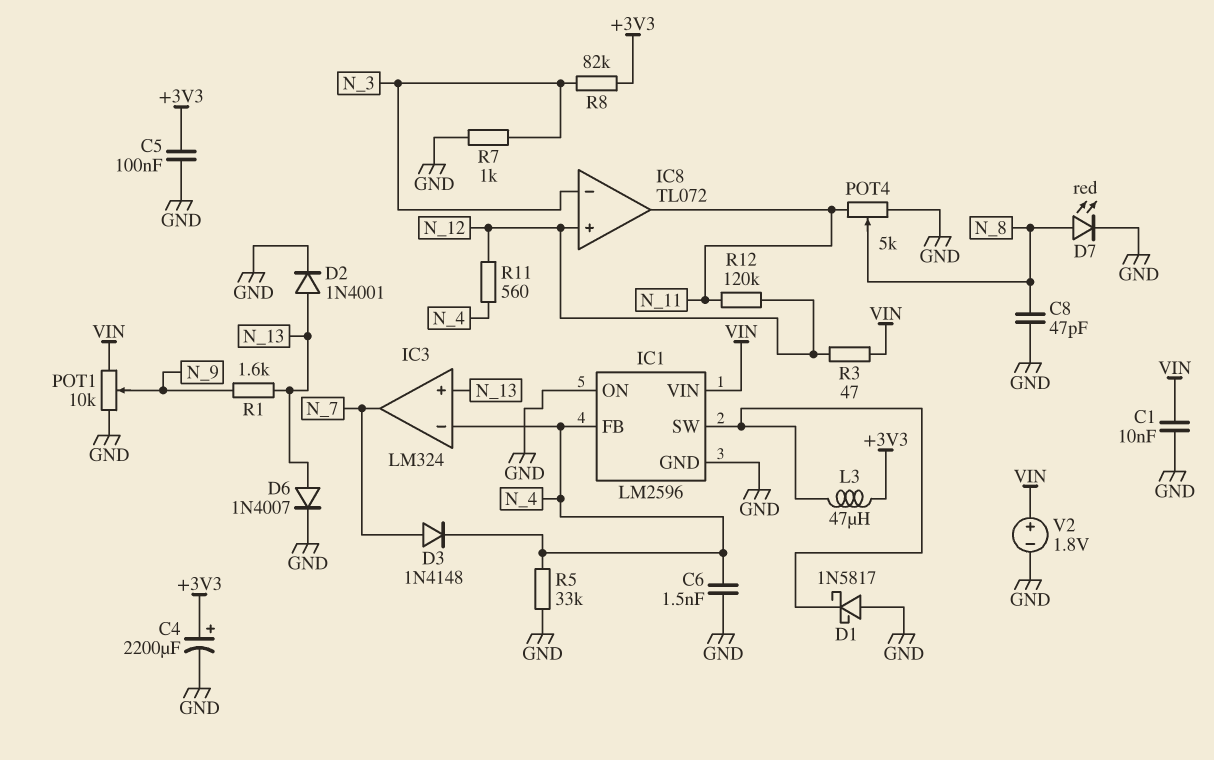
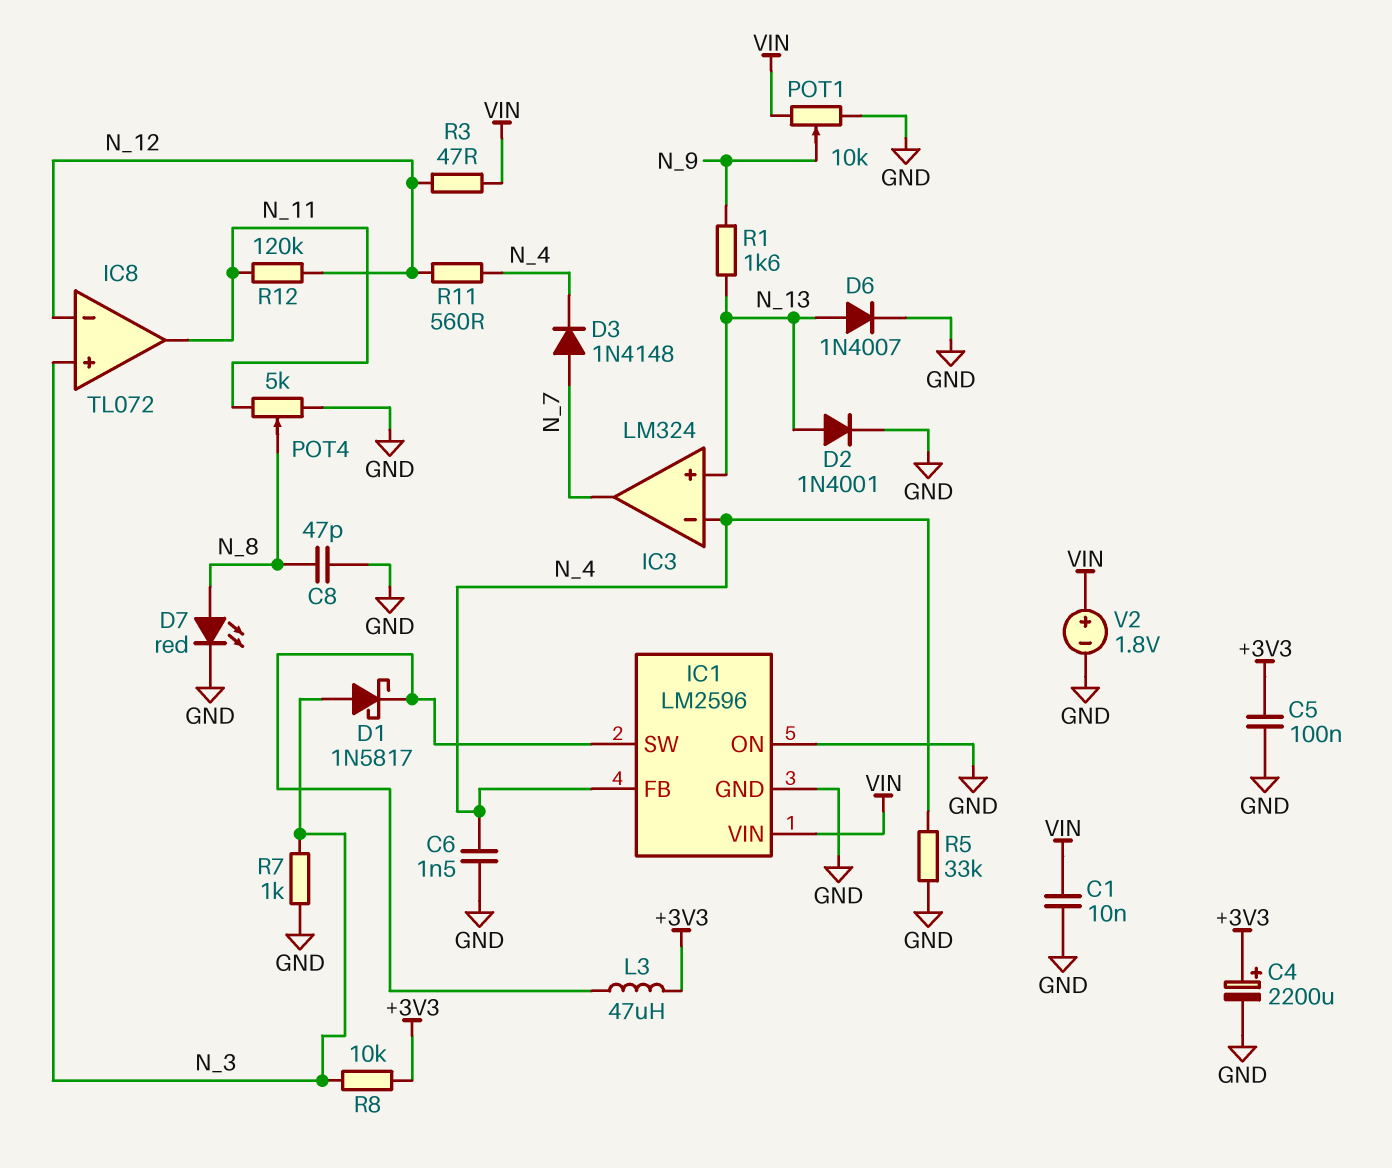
D1: schottky 1N5817 (A GND, K IC1/SW) -> schottky 1N5817 (A N_3, K IC1/SW)
IC8 pin in+: N_12 -> N_3
IC8 pin in-: N_3 -> N_12
R8: 82k (+3V3, N_3) -> 10k (+3V3, N_3)

